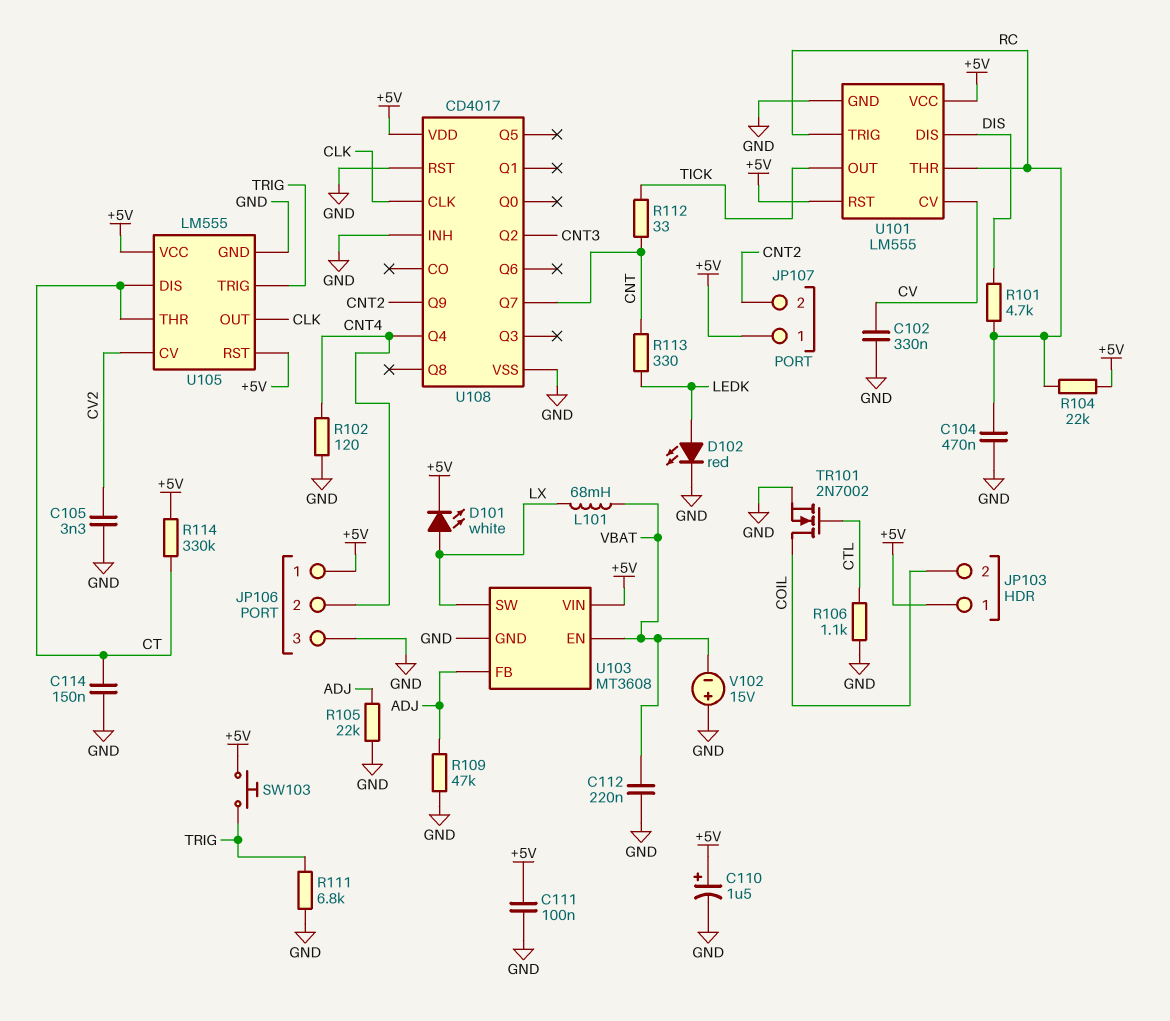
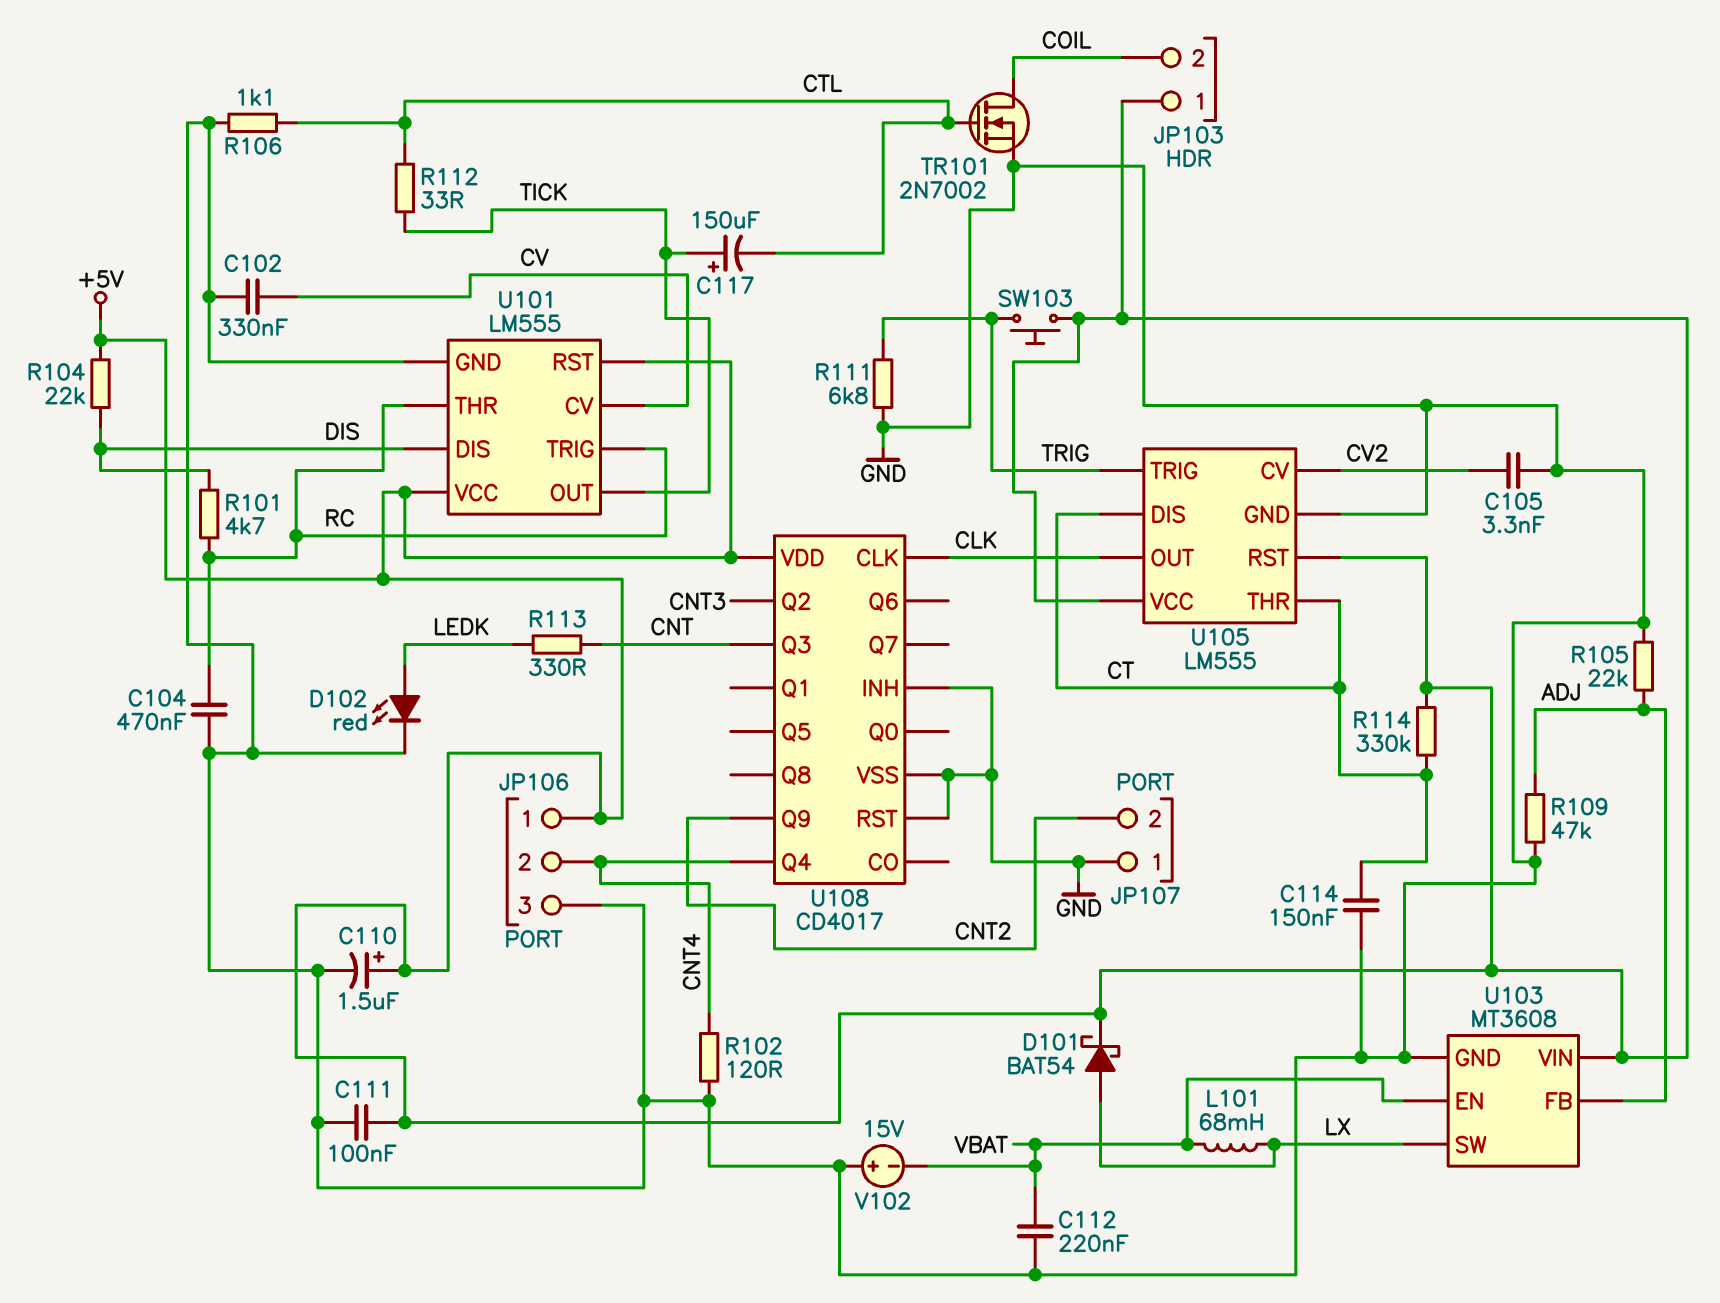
C117: none -> 150uF (plus TICK, minus CTL)
D101: LED white (A LX, K +5V) -> schottky BAT54 (A LX, K +5V)
JP107 pin 1: +5V -> GND
R104: 22k (+5V, RC) -> 22k (+5V, DIS)
R112: 33 (CNT, TICK) -> 33 (CTL, TICK)
U108 pin Q3: none -> CNT
U108 pin Q7: CNT -> none

